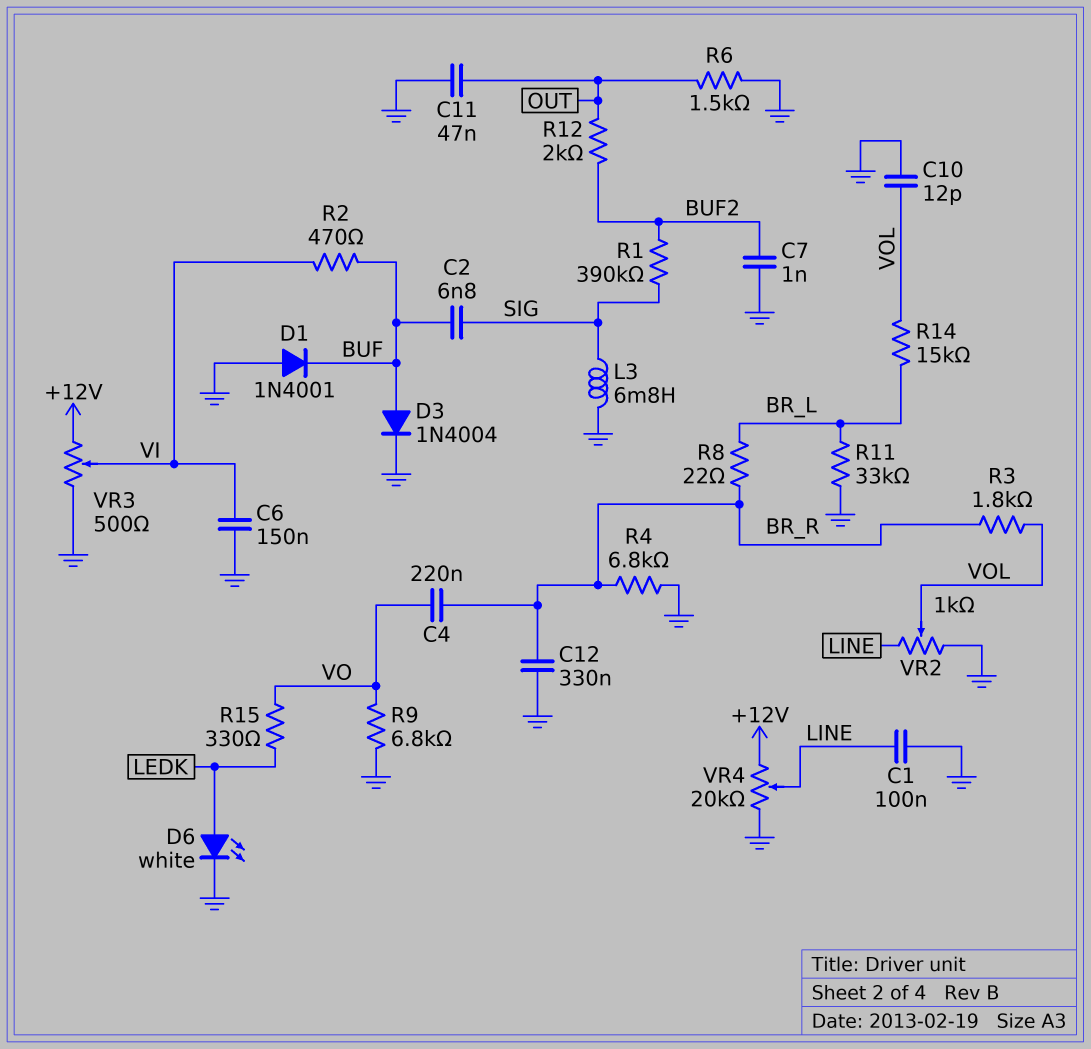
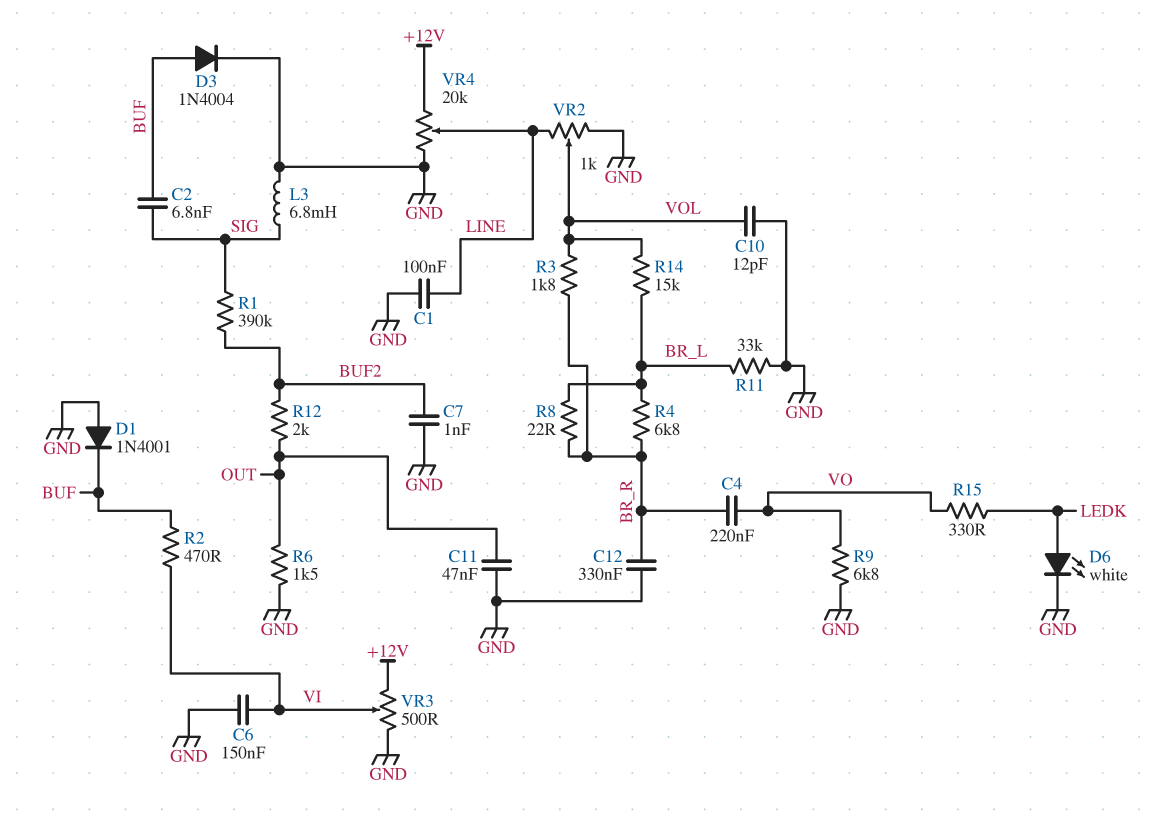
R4: 6.8k (BR_R, GND) -> 6.8k (BR_L, BR_R)

